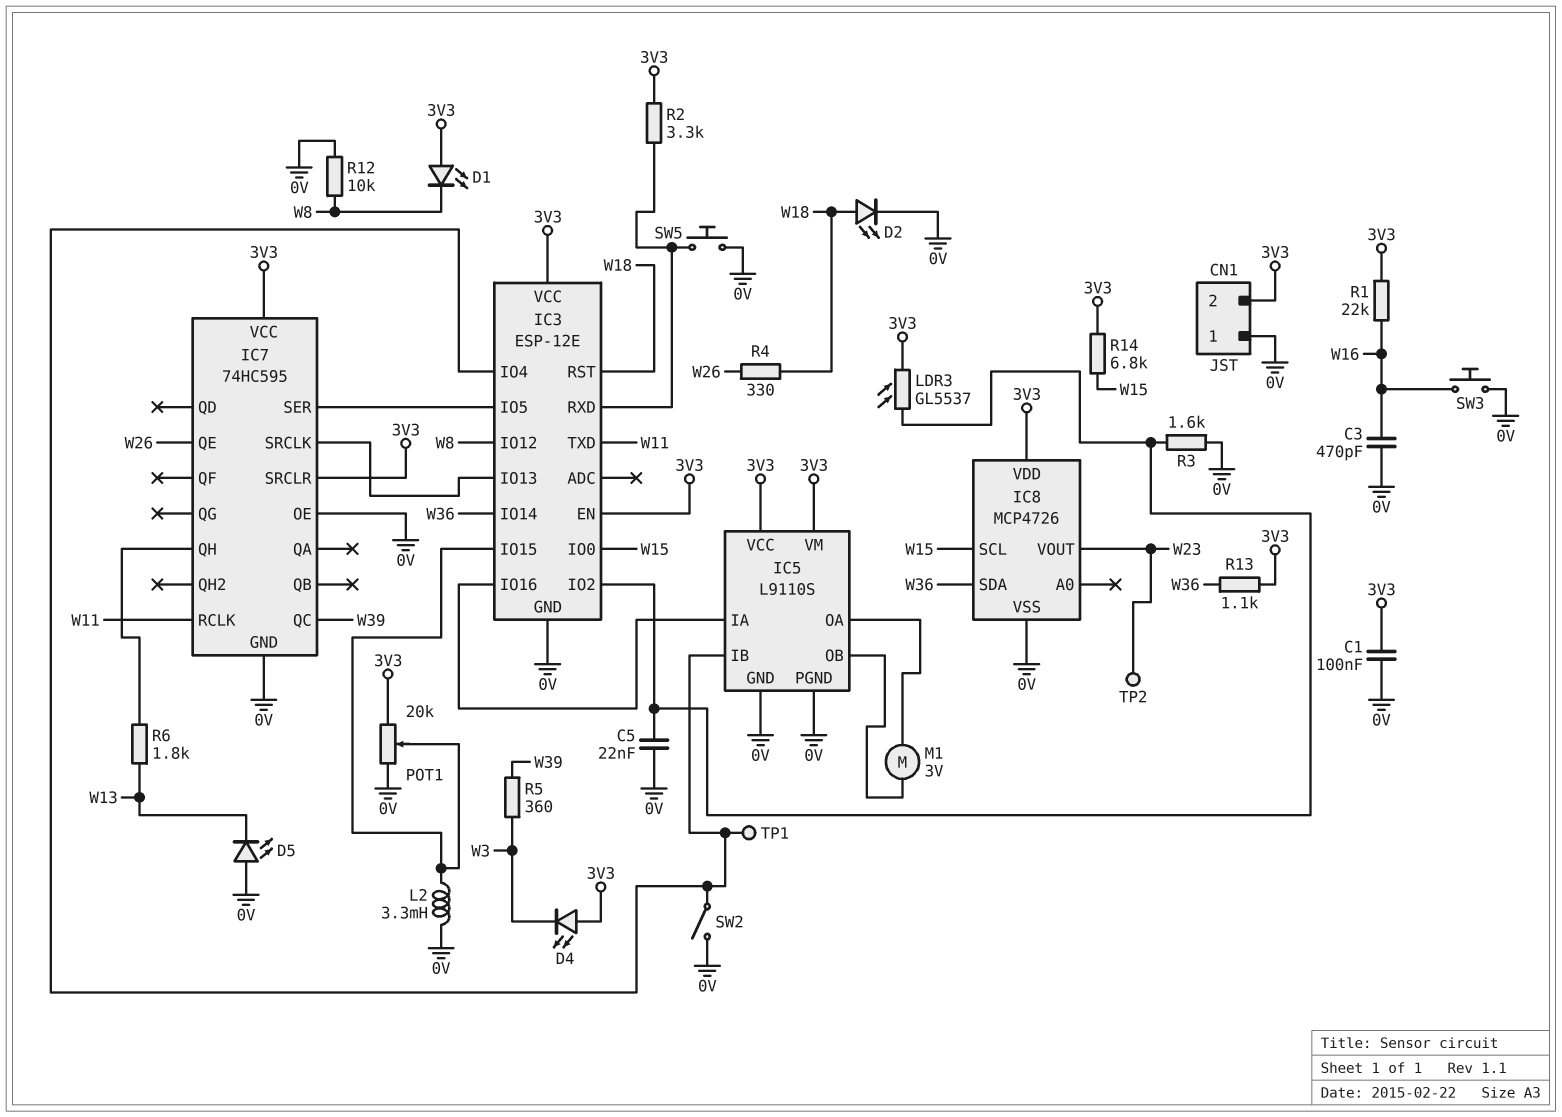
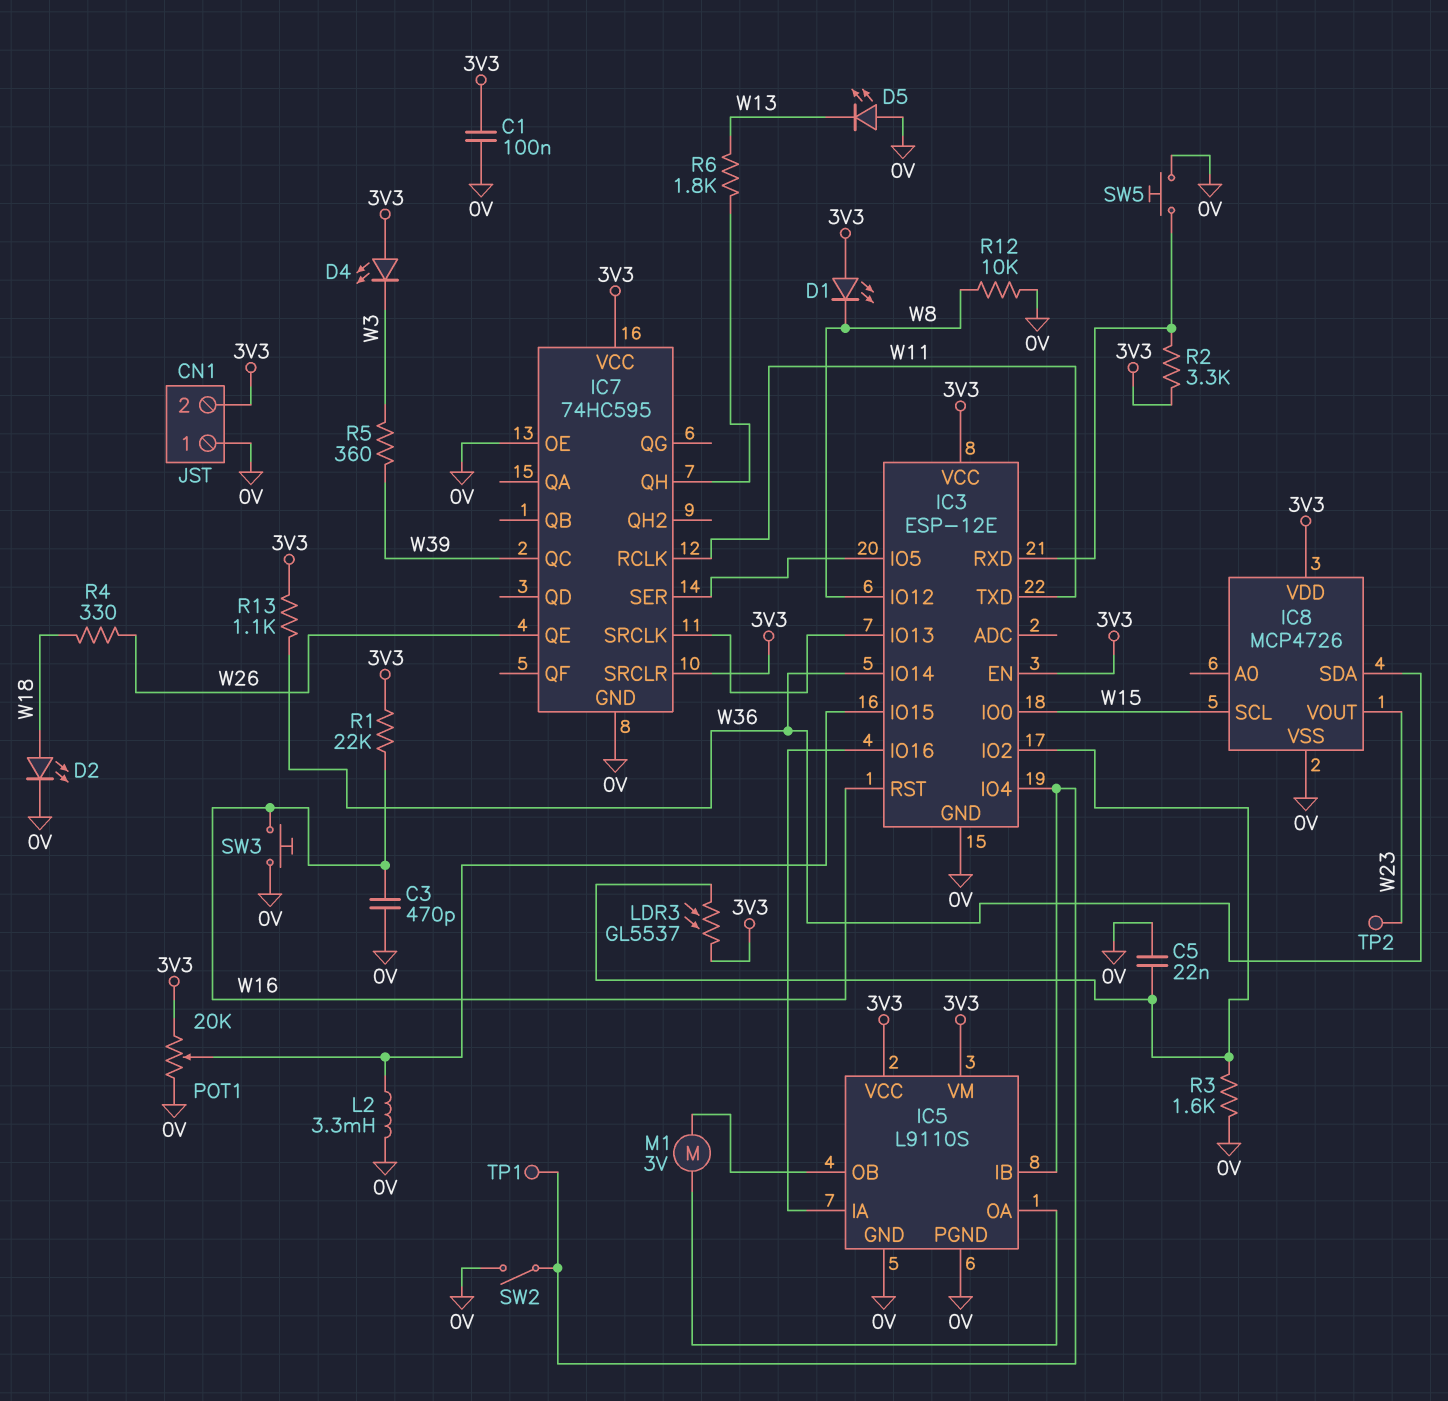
IC3 pin RST: W18 -> W16
R14: 6.8k (3V3, W15) -> none

